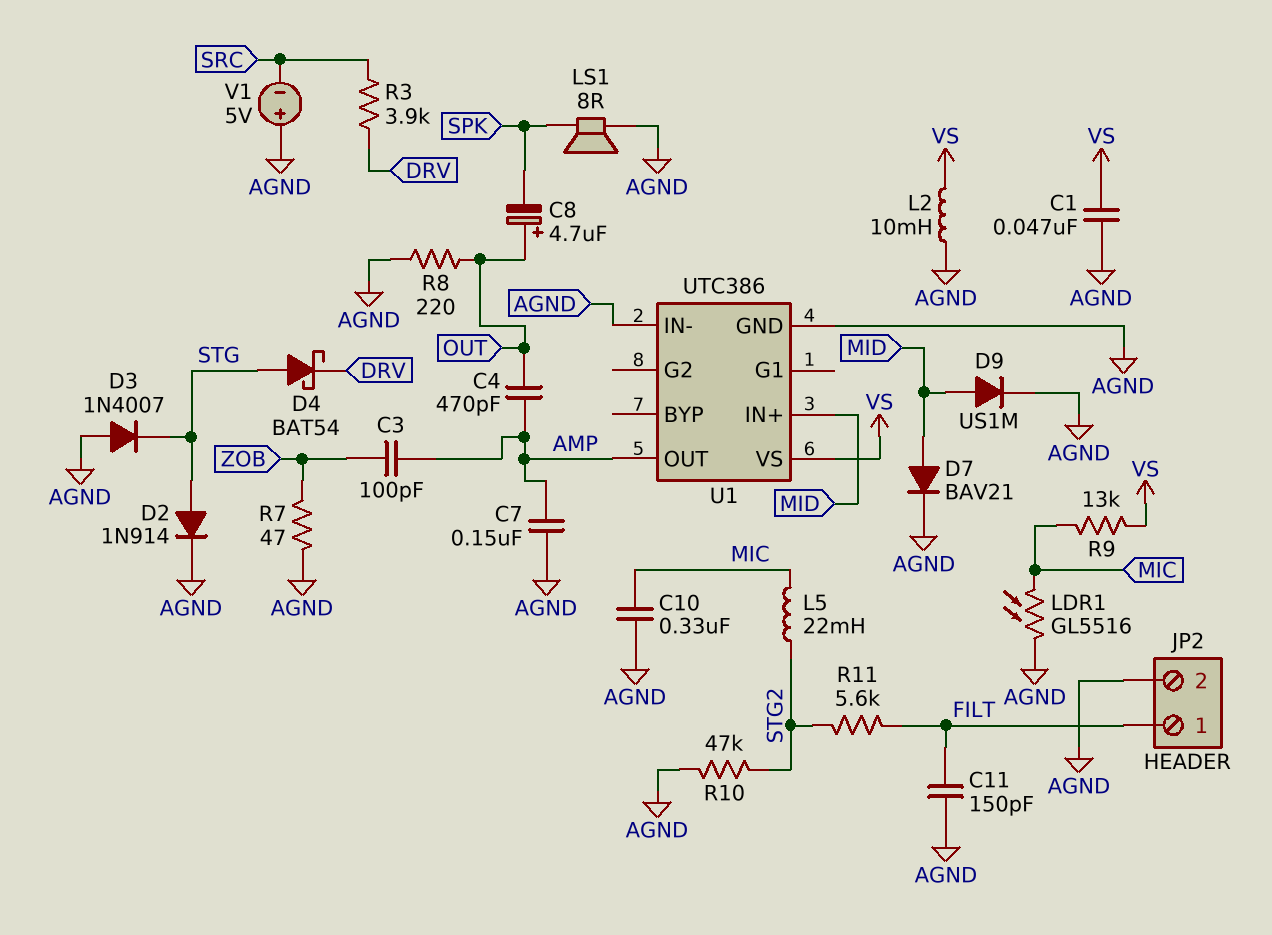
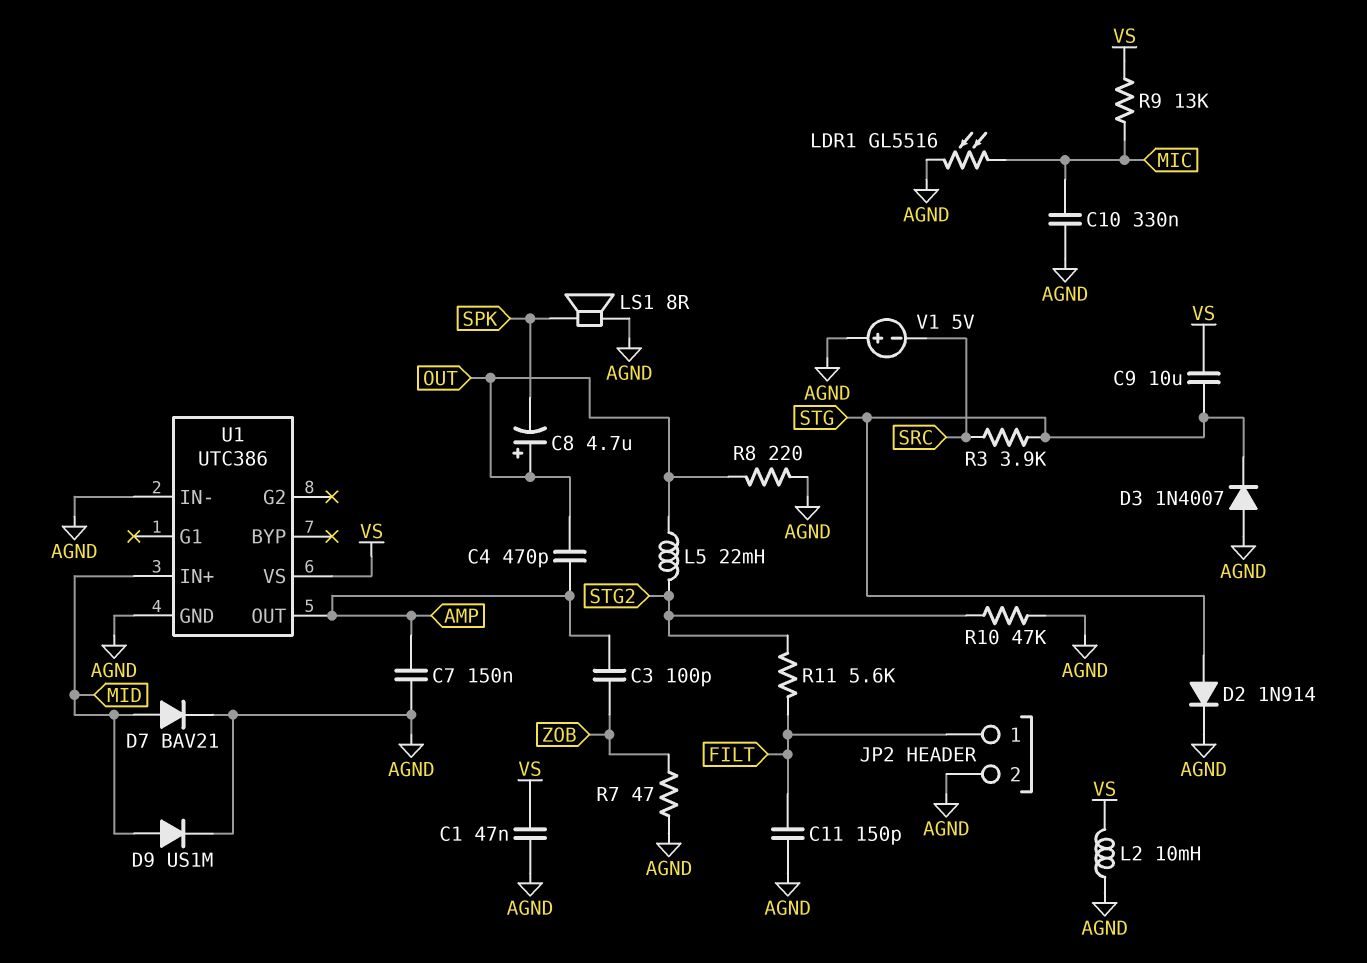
C9: none -> 10uF (STG, VS)
D4: schottky BAT54 (A STG, K DRV) -> none
L5: 22mH (MIC, STG2) -> 22mH (OUT, STG2)
R3: 3.9k (DRV, SRC) -> 3.9k (SRC, STG)

